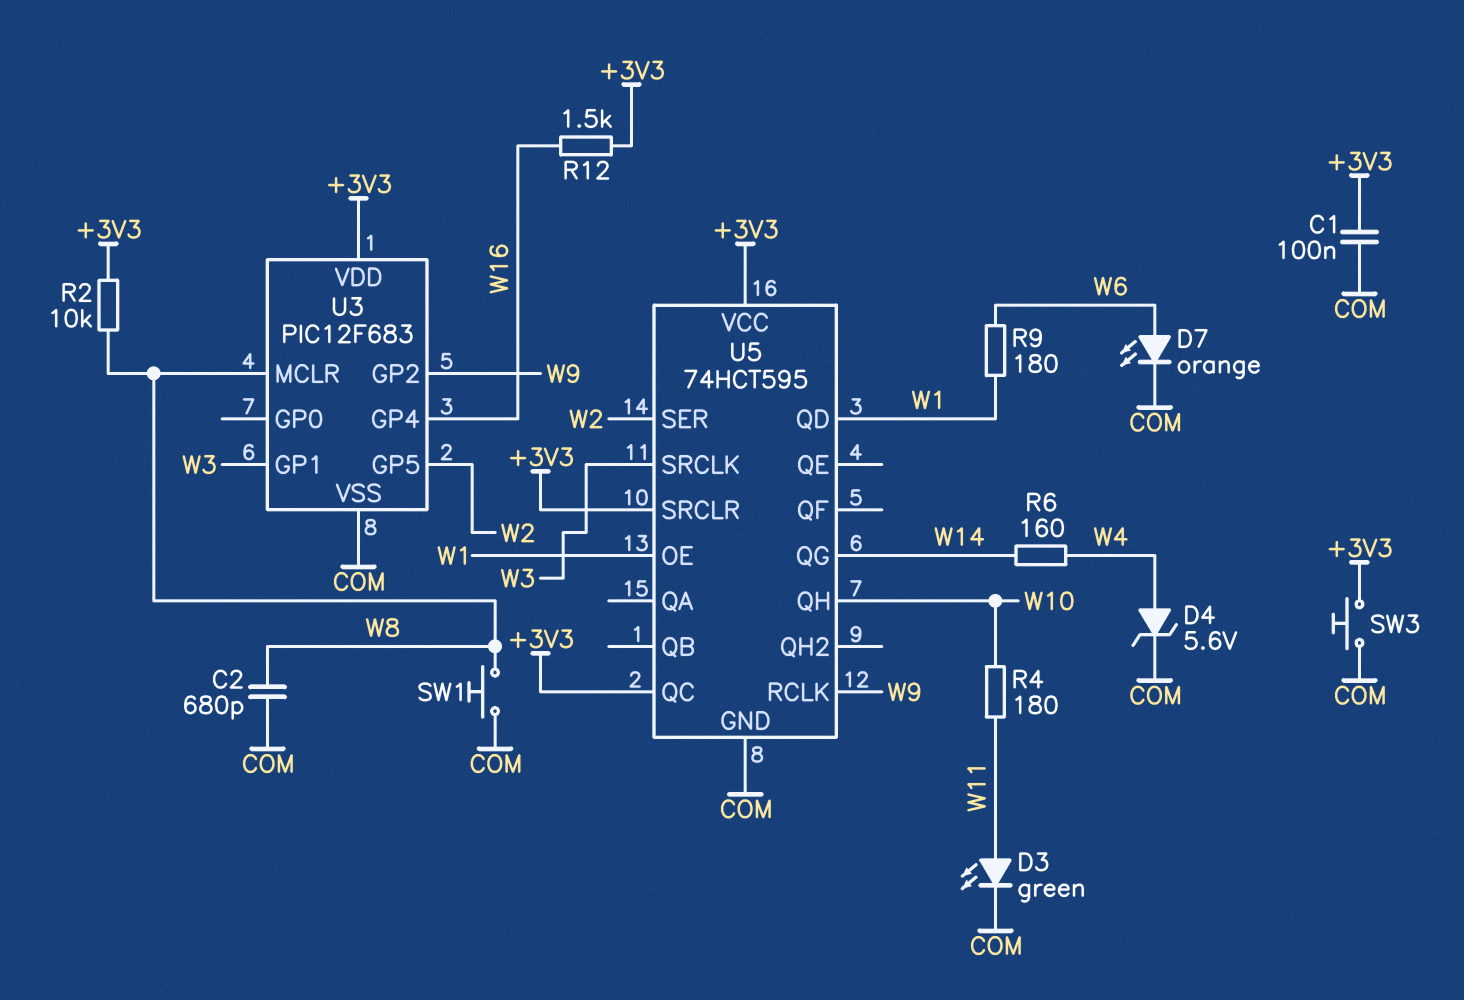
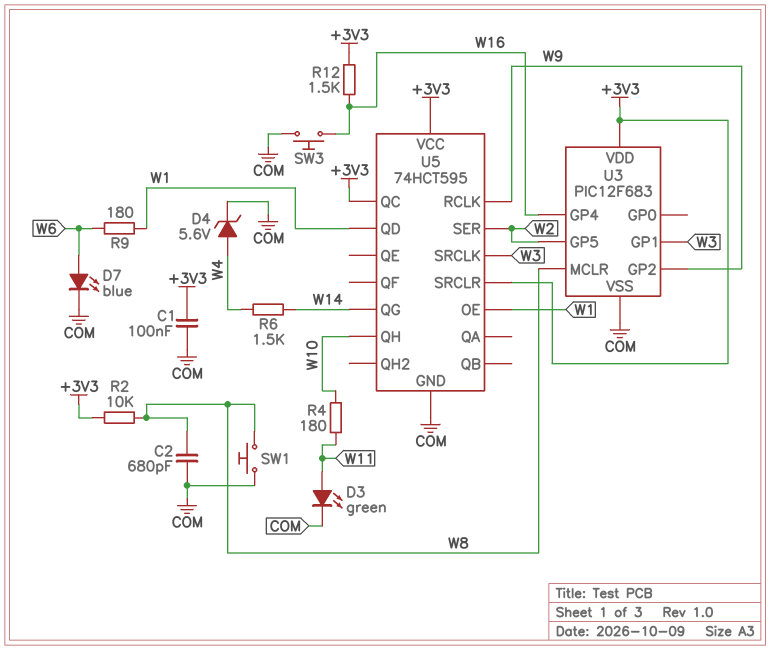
D7: LED orange (A W6, K COM) -> LED blue (A W6, K COM)
R6: 160 (W4, W14) -> 1.5k (W4, W14)
SW3: button (+3V3, COM) -> button (COM, W16)

